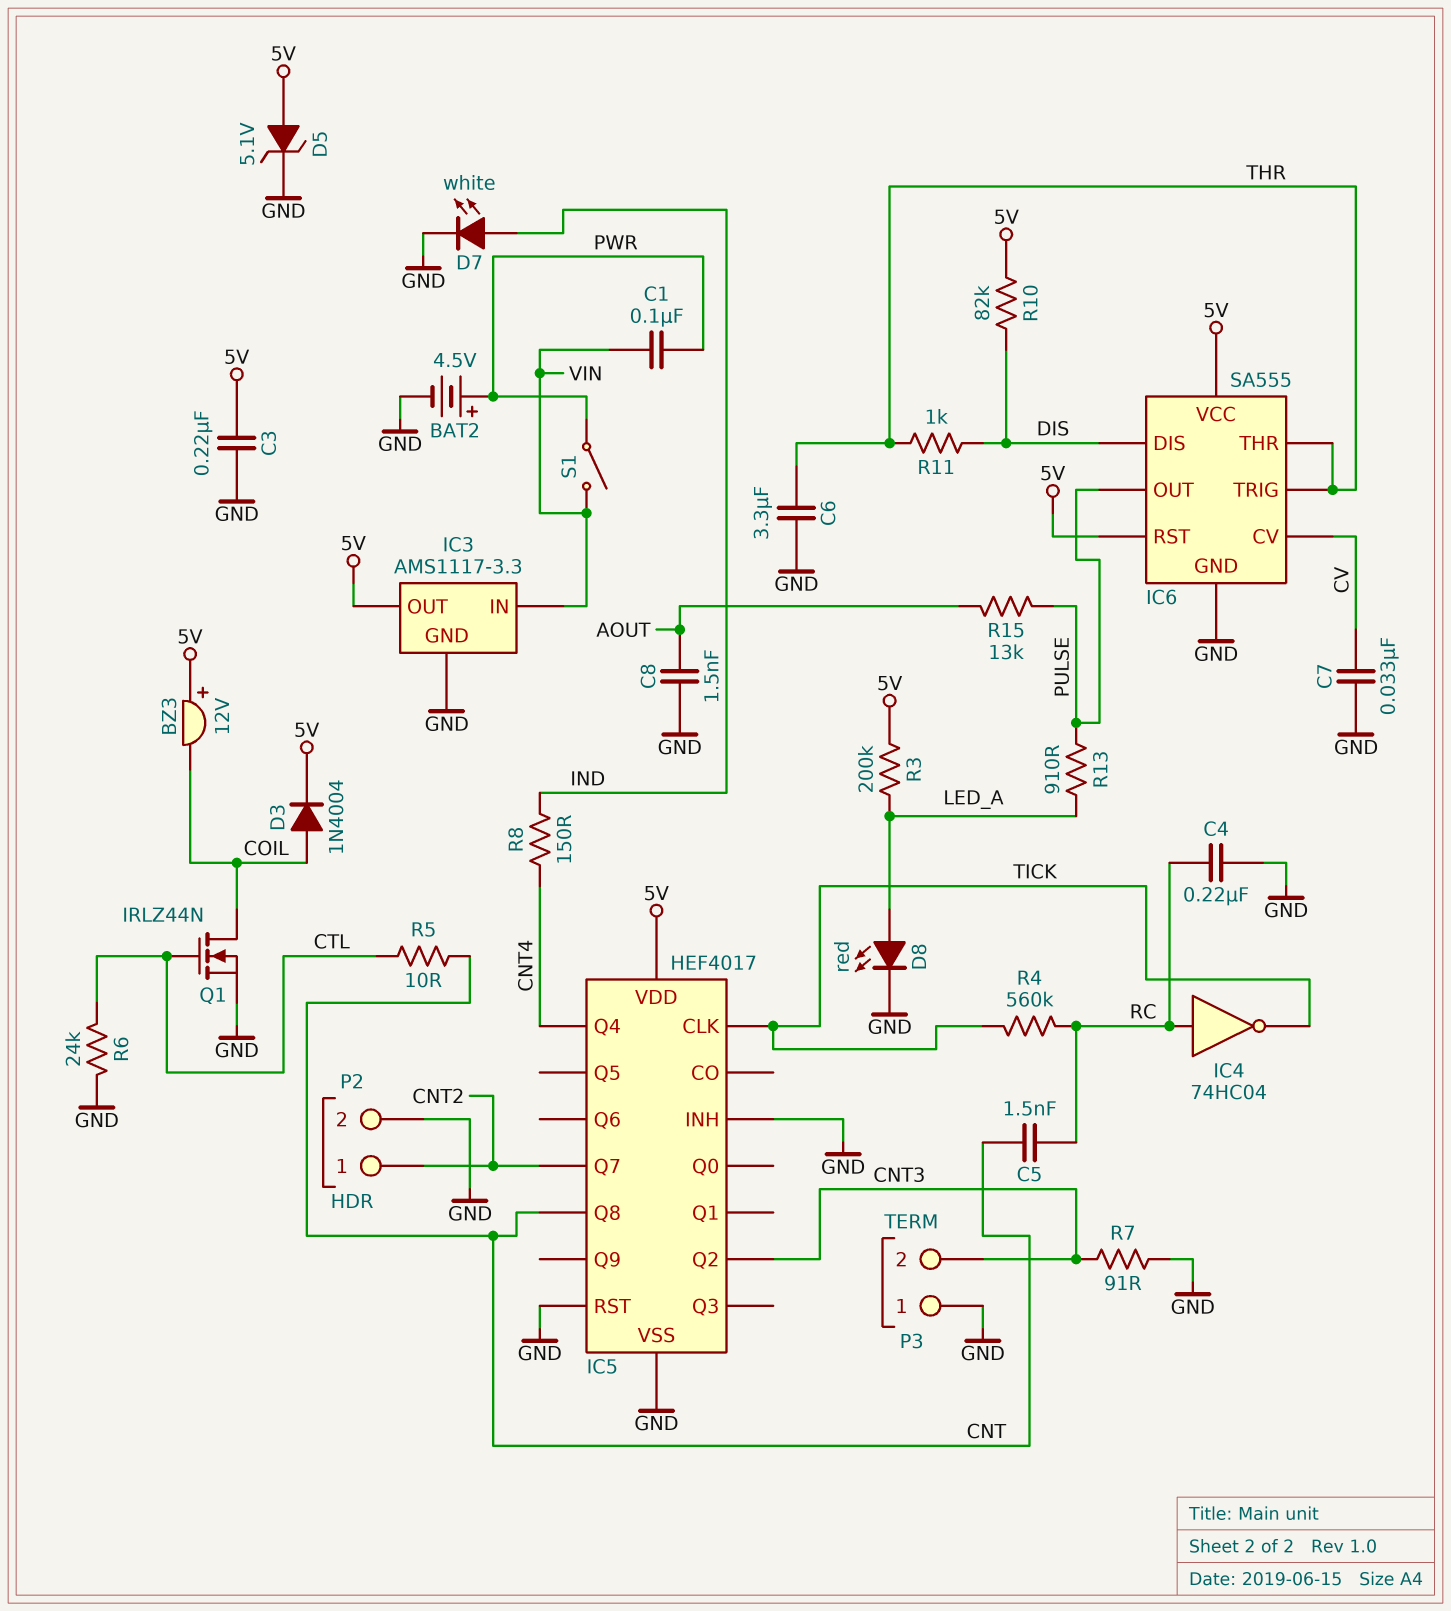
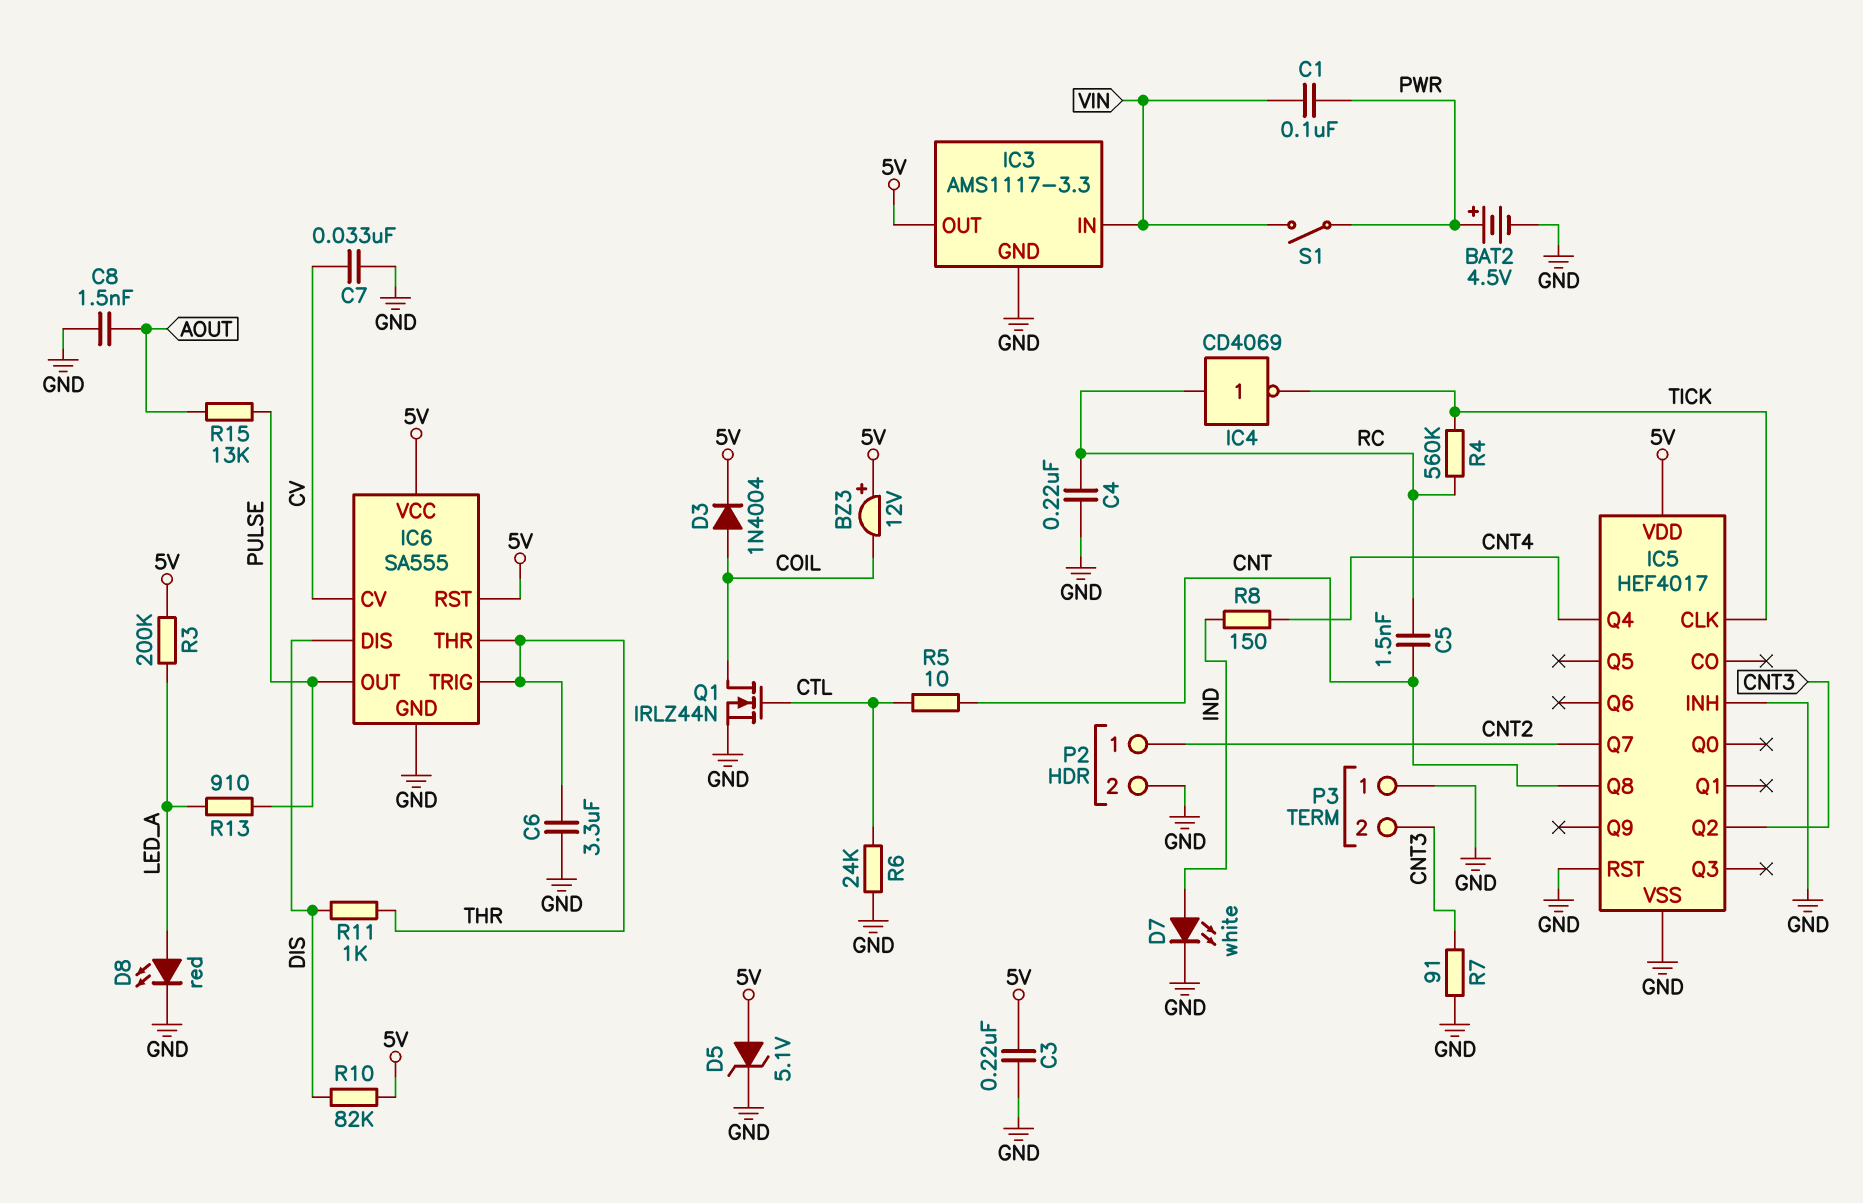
IC4: NOT 74HC04 (in RC, out TICK) -> NOT CD4069 (in RC, out TICK)

